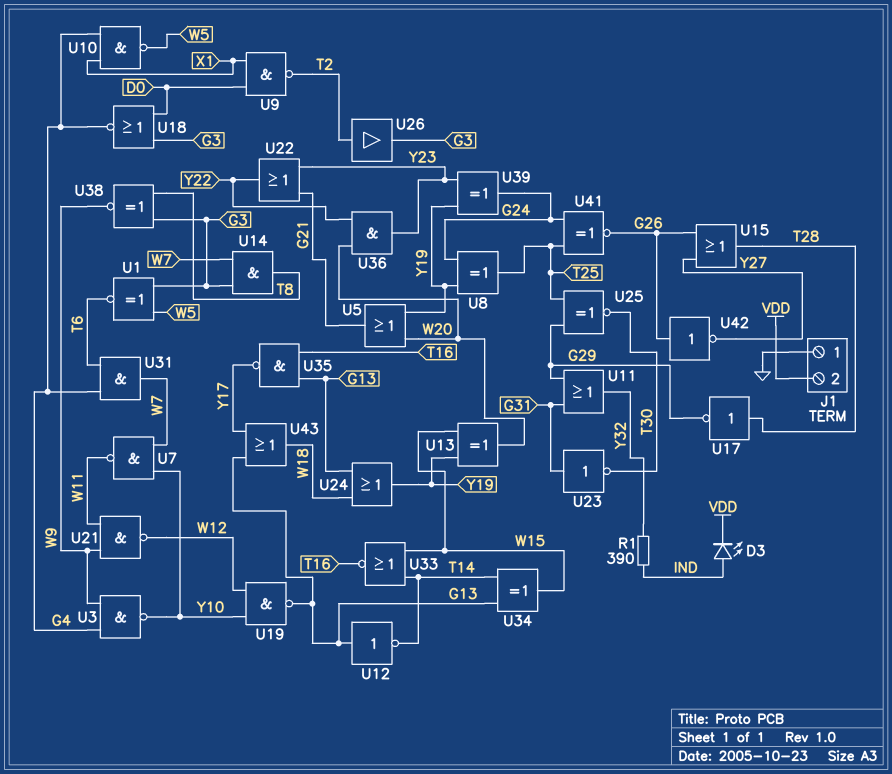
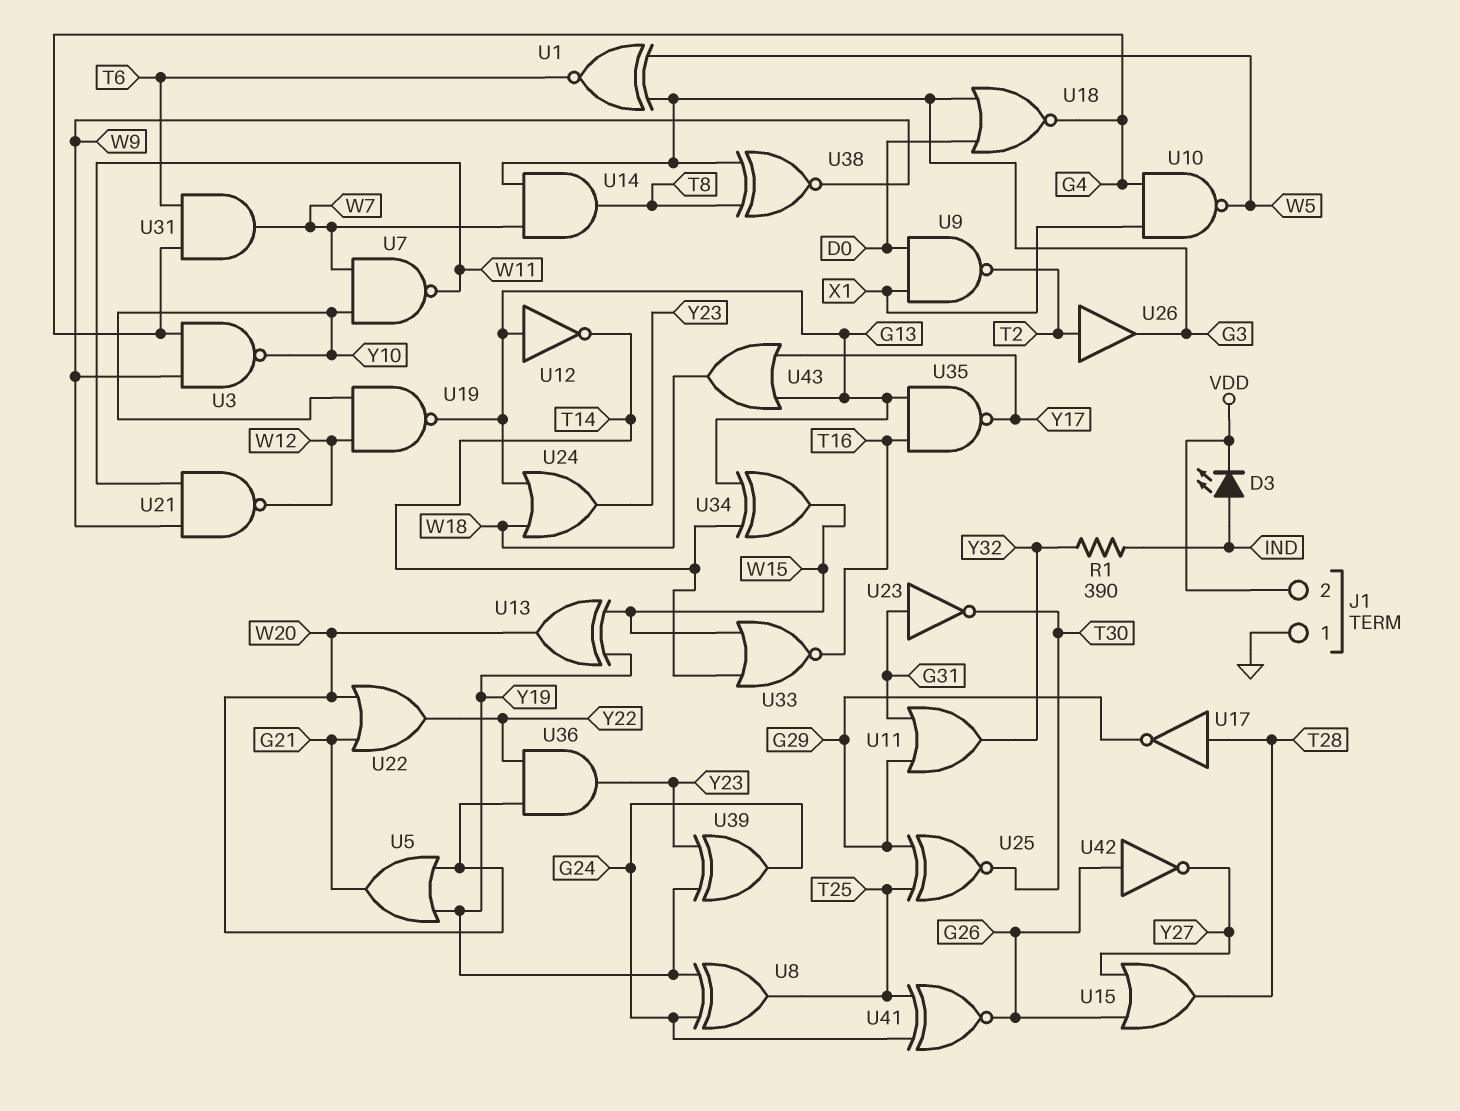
U22: OR (in G21, in Y23, out Y22) -> OR (in G21, in W20, out Y22)
U24: OR (in G13, in W18, out Y19) -> OR (in G13, in W18, out Y23)

